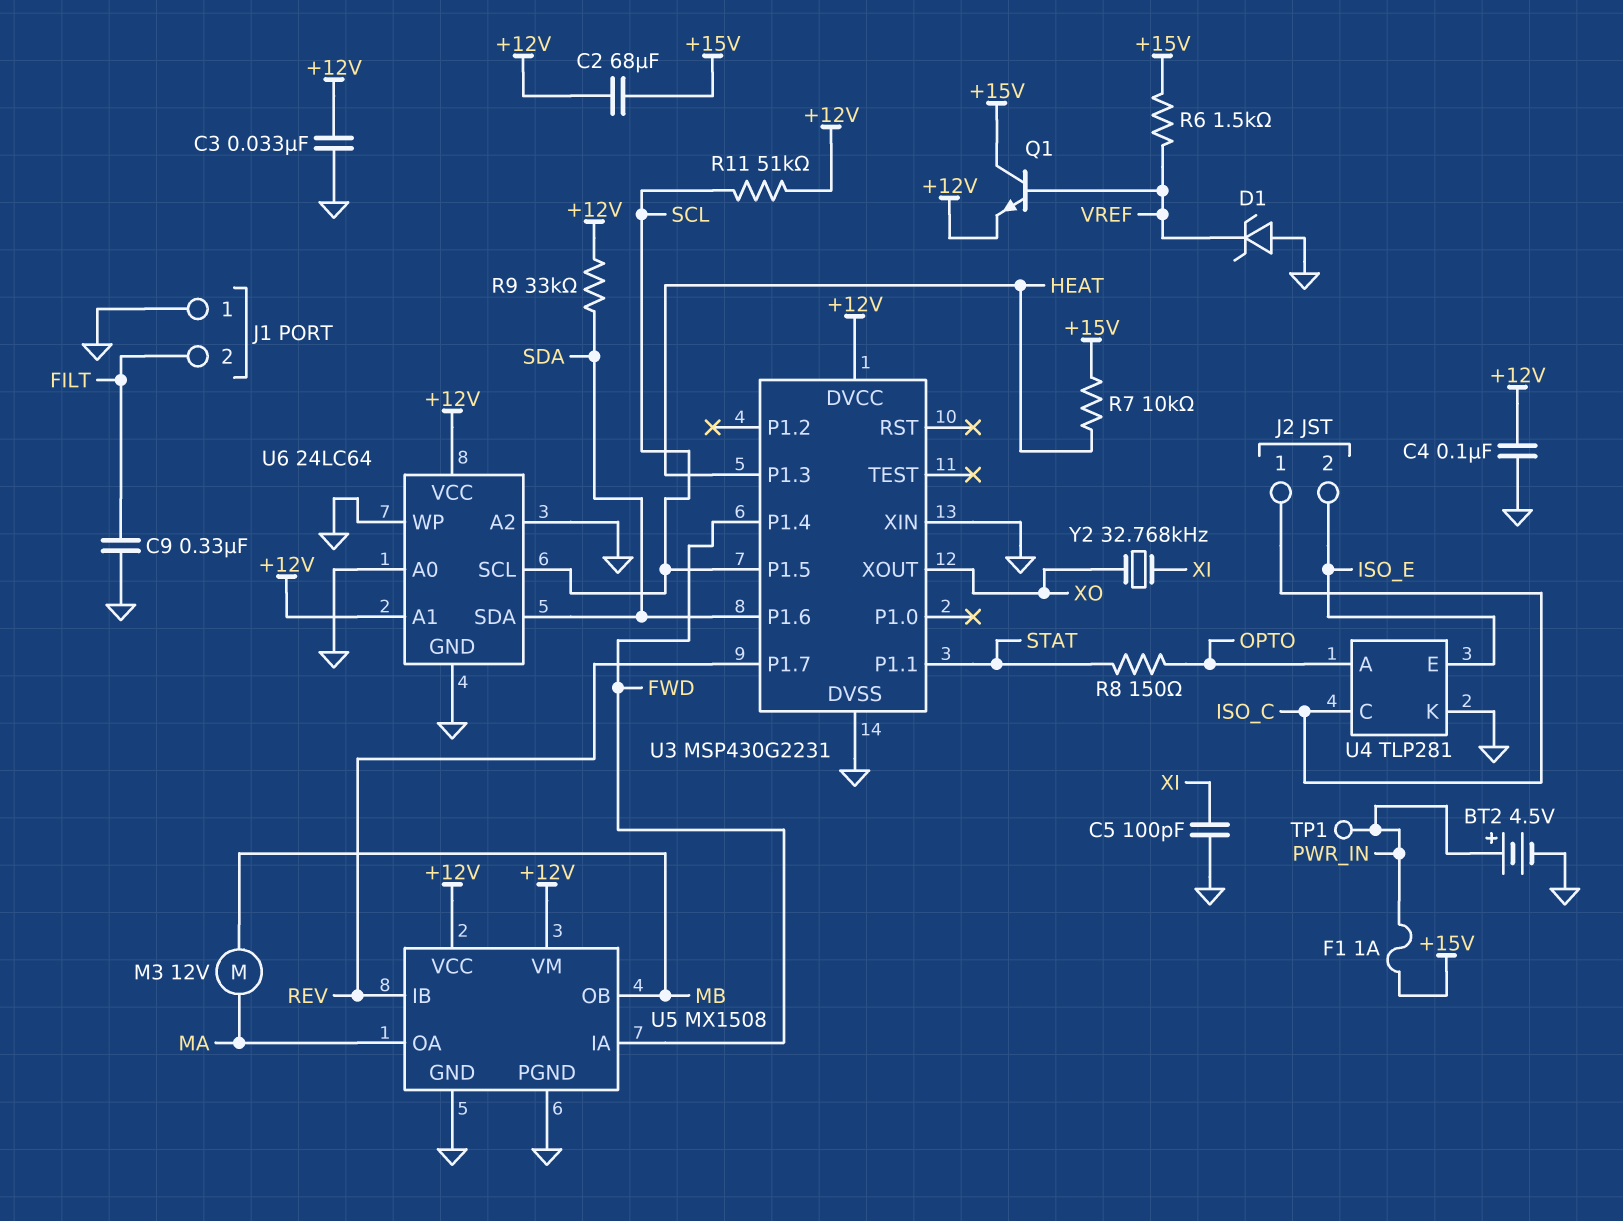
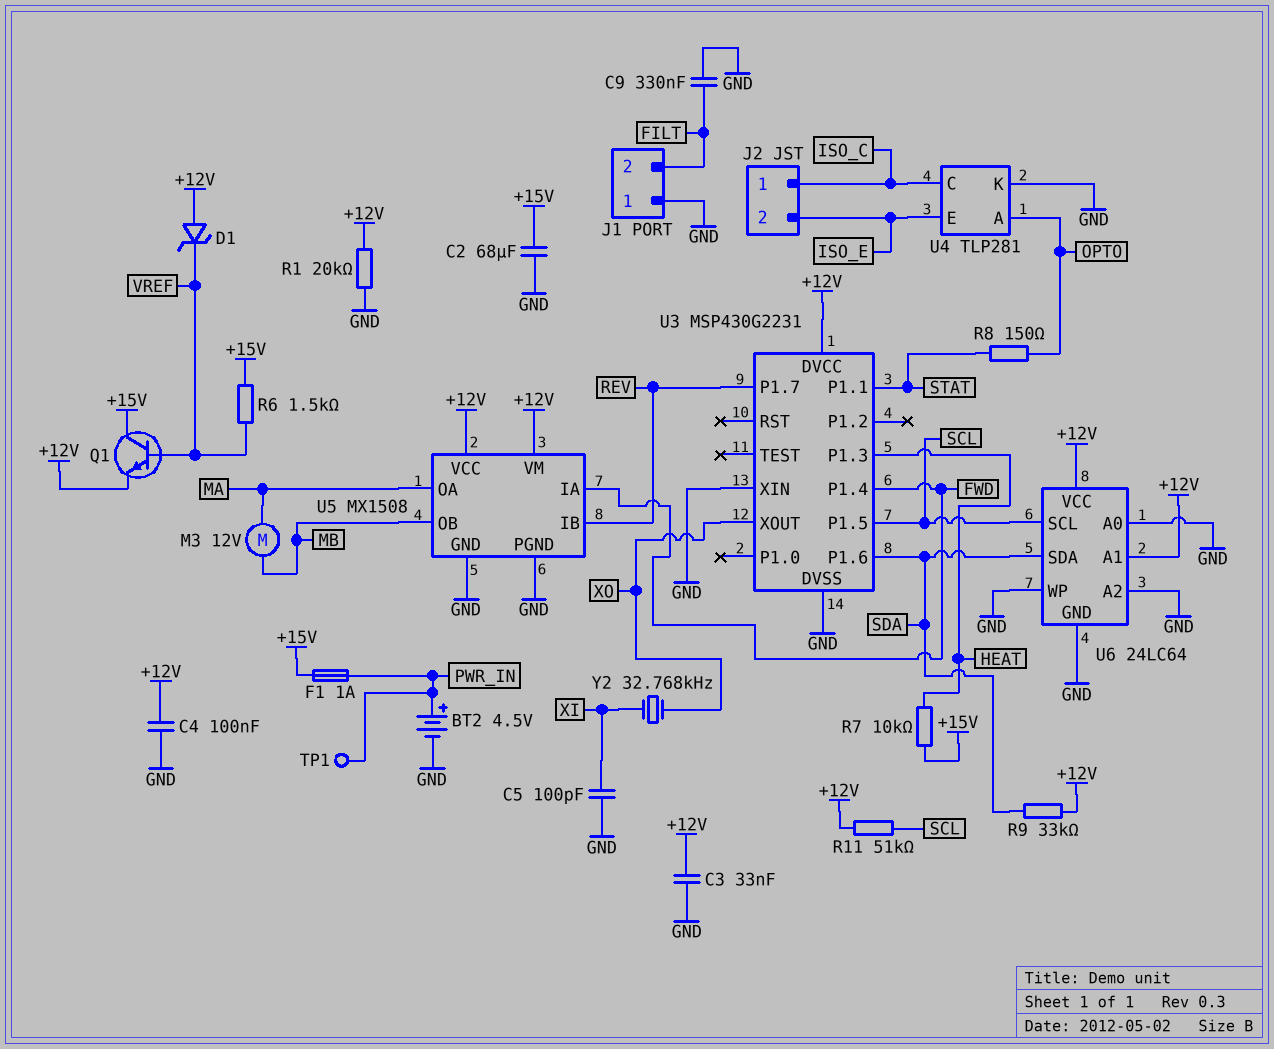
C2: 68uF (+12V, +15V) -> 68uF (+15V, GND)
D1: zener (A GND, K VREF) -> zener (A +12V, K VREF)
R1: none -> 20k (+12V, GND)

